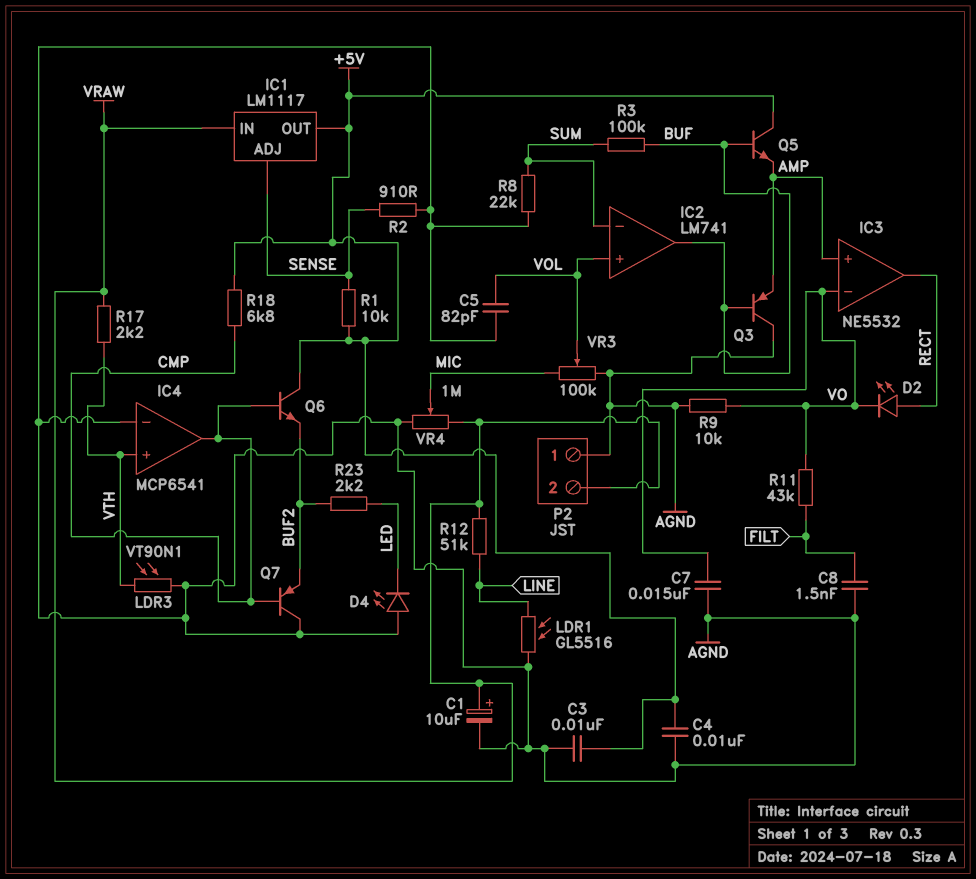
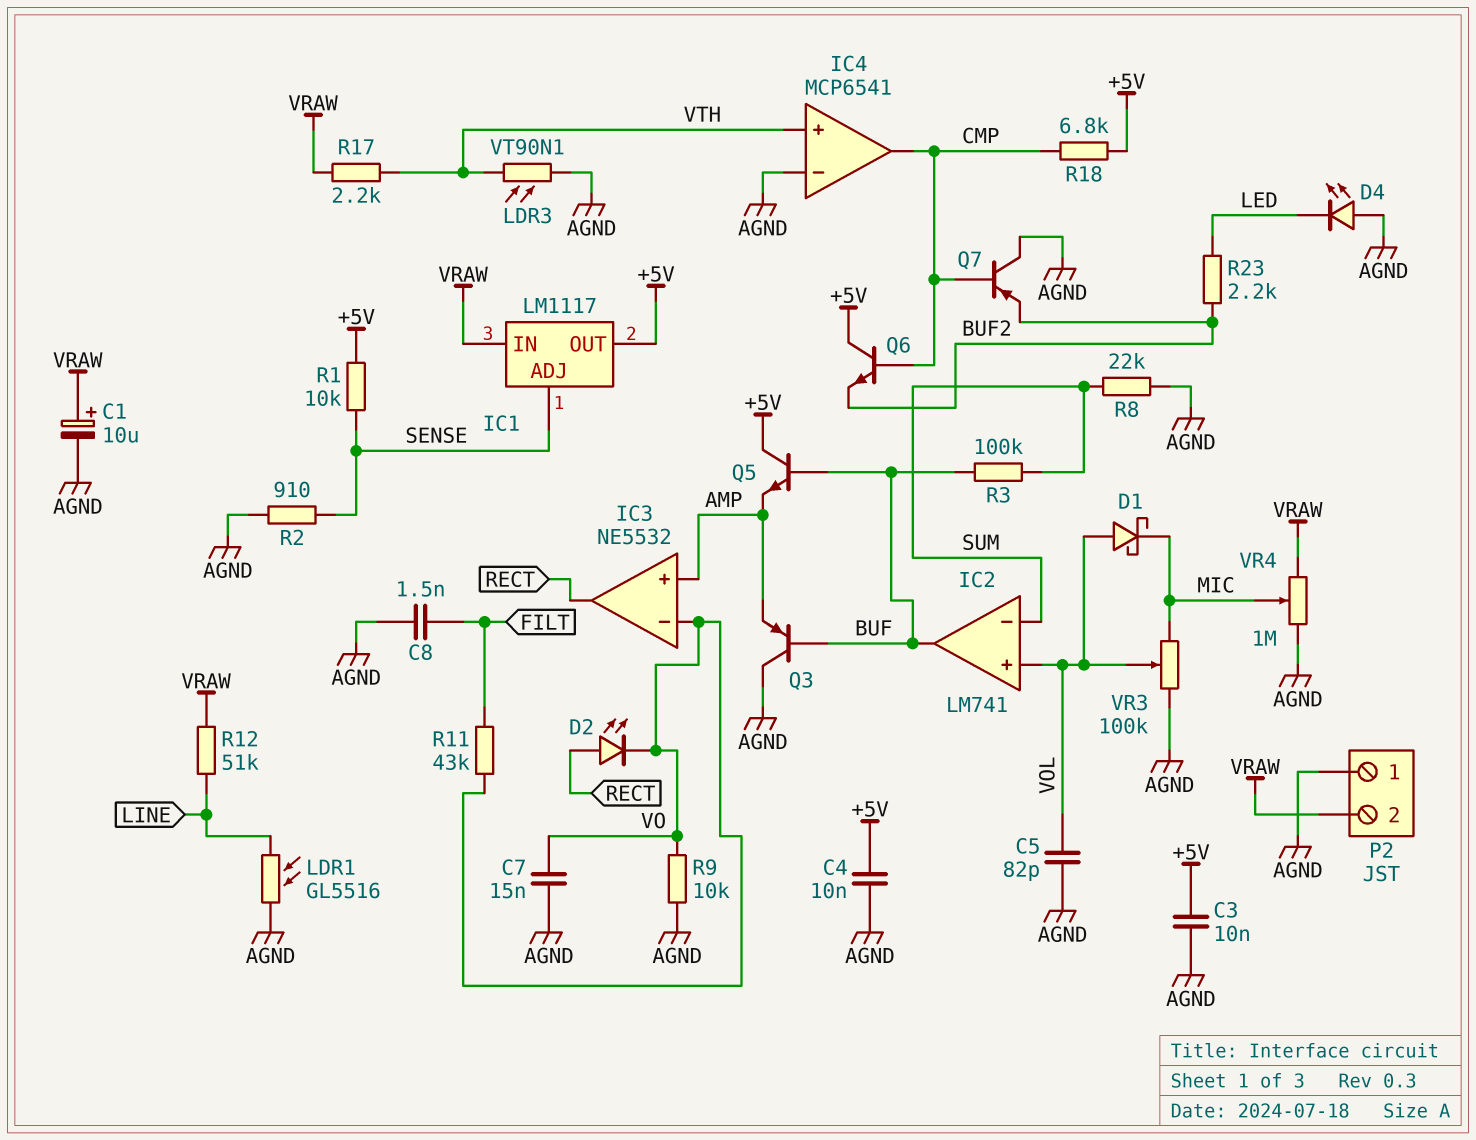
D1: none -> schottky (A VOL, K MIC)

